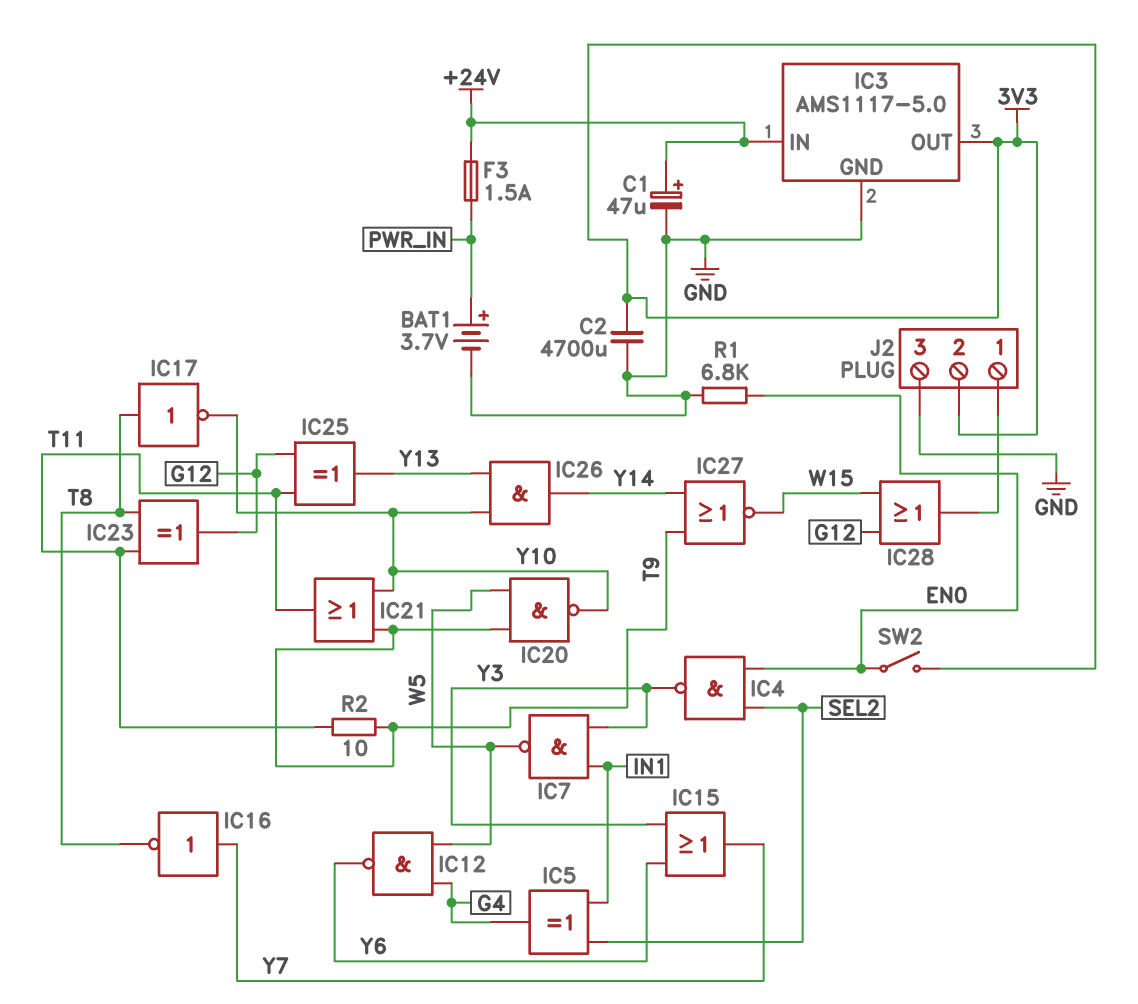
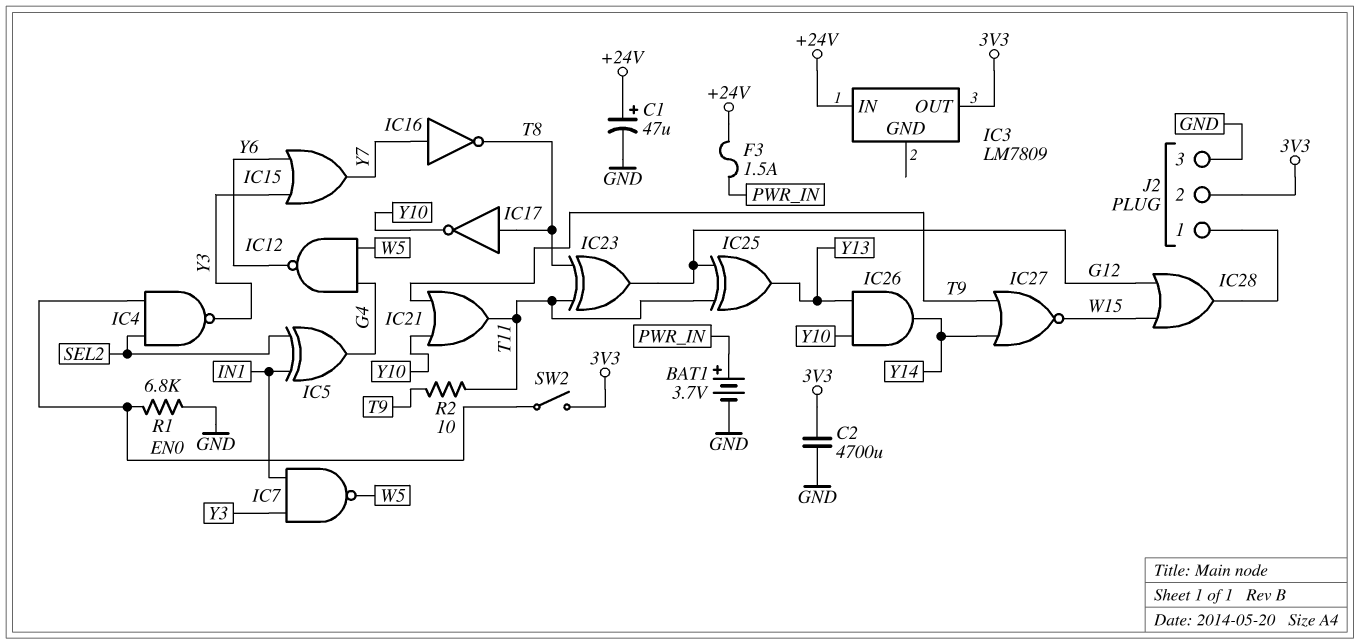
IC3: AMS1117-5.0 -> LM7809
IC3 pin GND: GND -> none
IC20: NAND (in T9, in W5, out Y10) -> none

